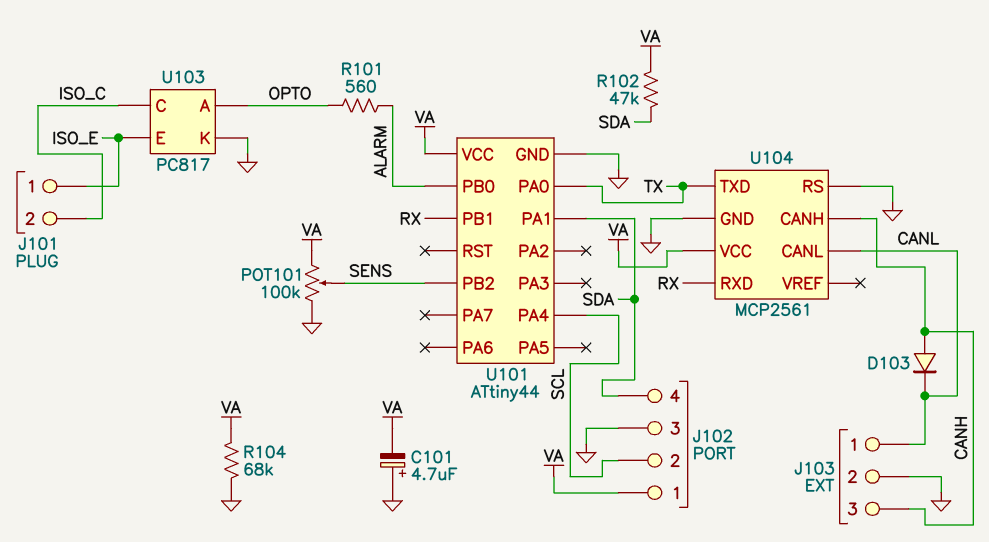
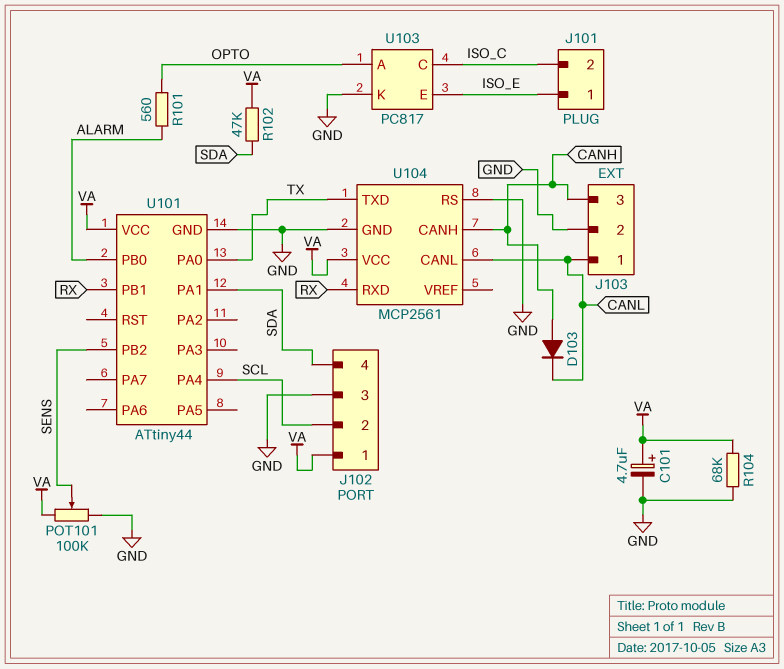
C101: 4.7uF (plus GND, minus VA) -> 4.7uF (plus VA, minus GND)

